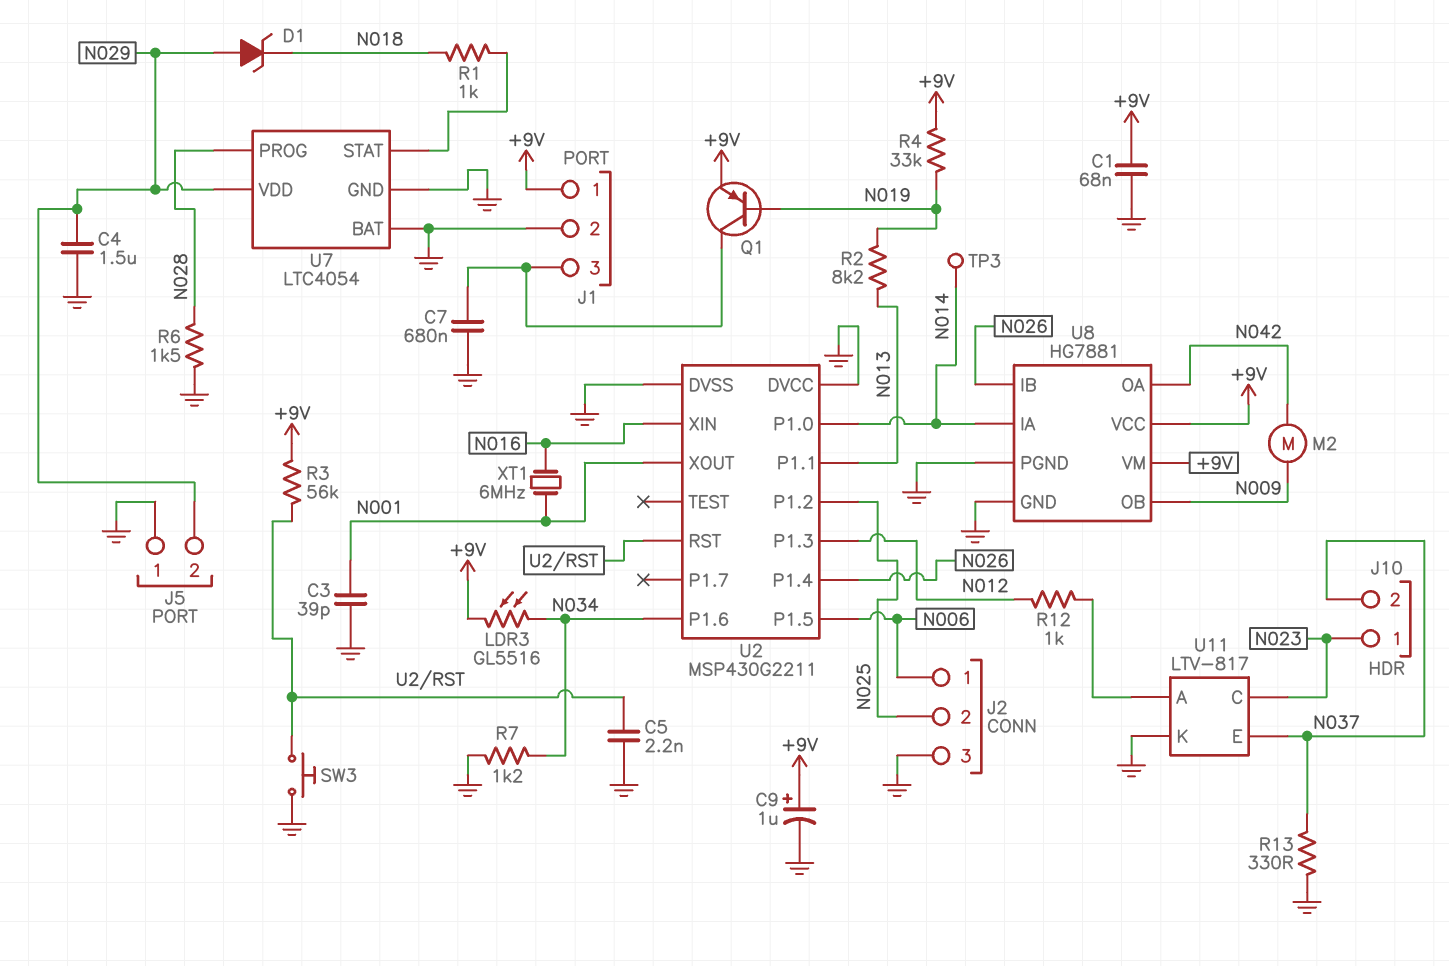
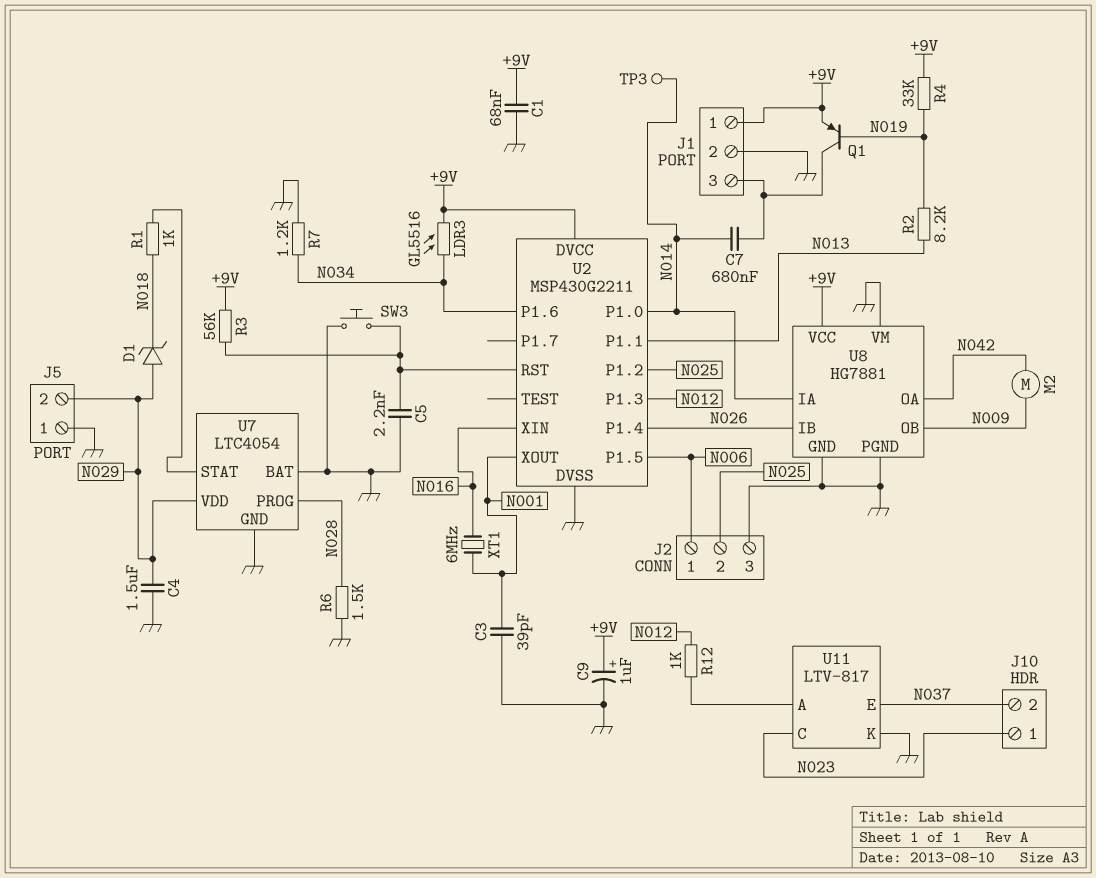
C7: 680nF (GND, J1/3) -> 680nF (J1/3, N014)
R13: 330 (GND, N037) -> none
U2 pin DVCC: GND -> +9V
U8 pin VM: +9V -> GND

